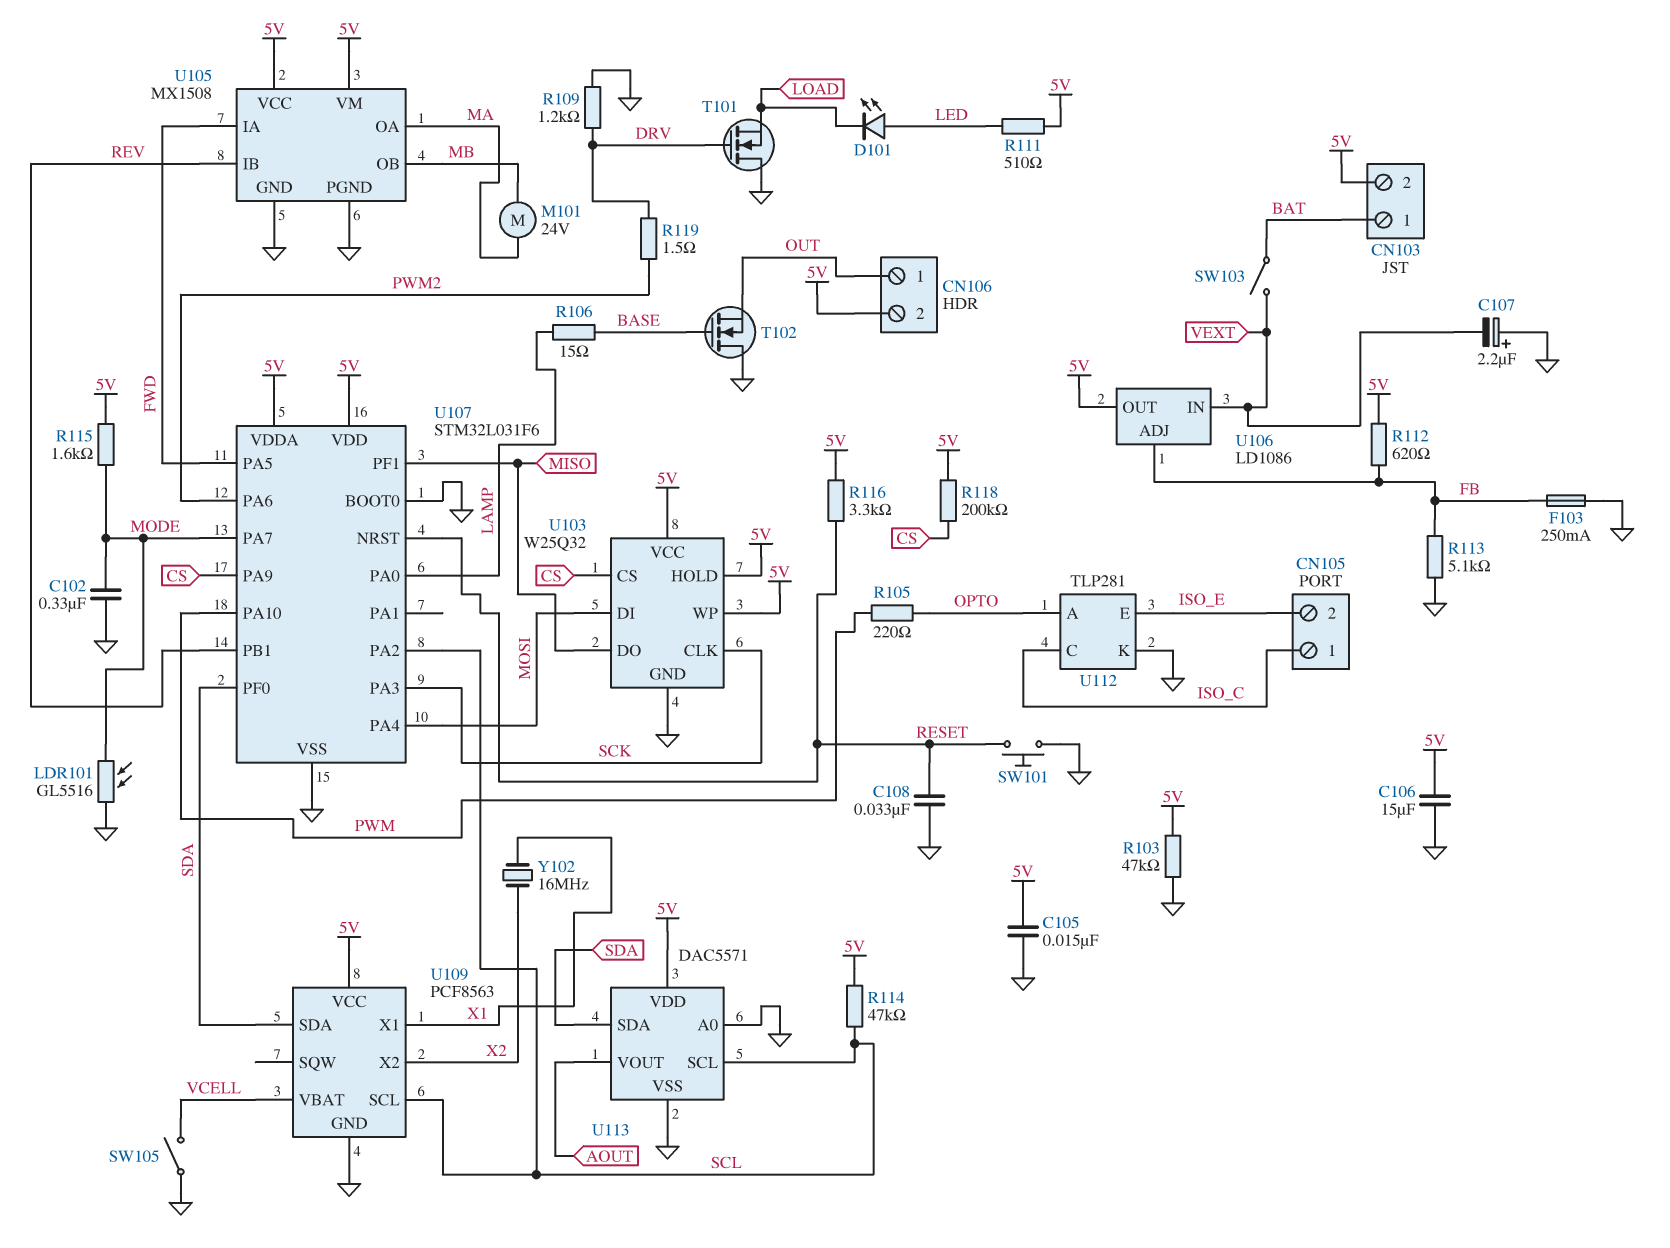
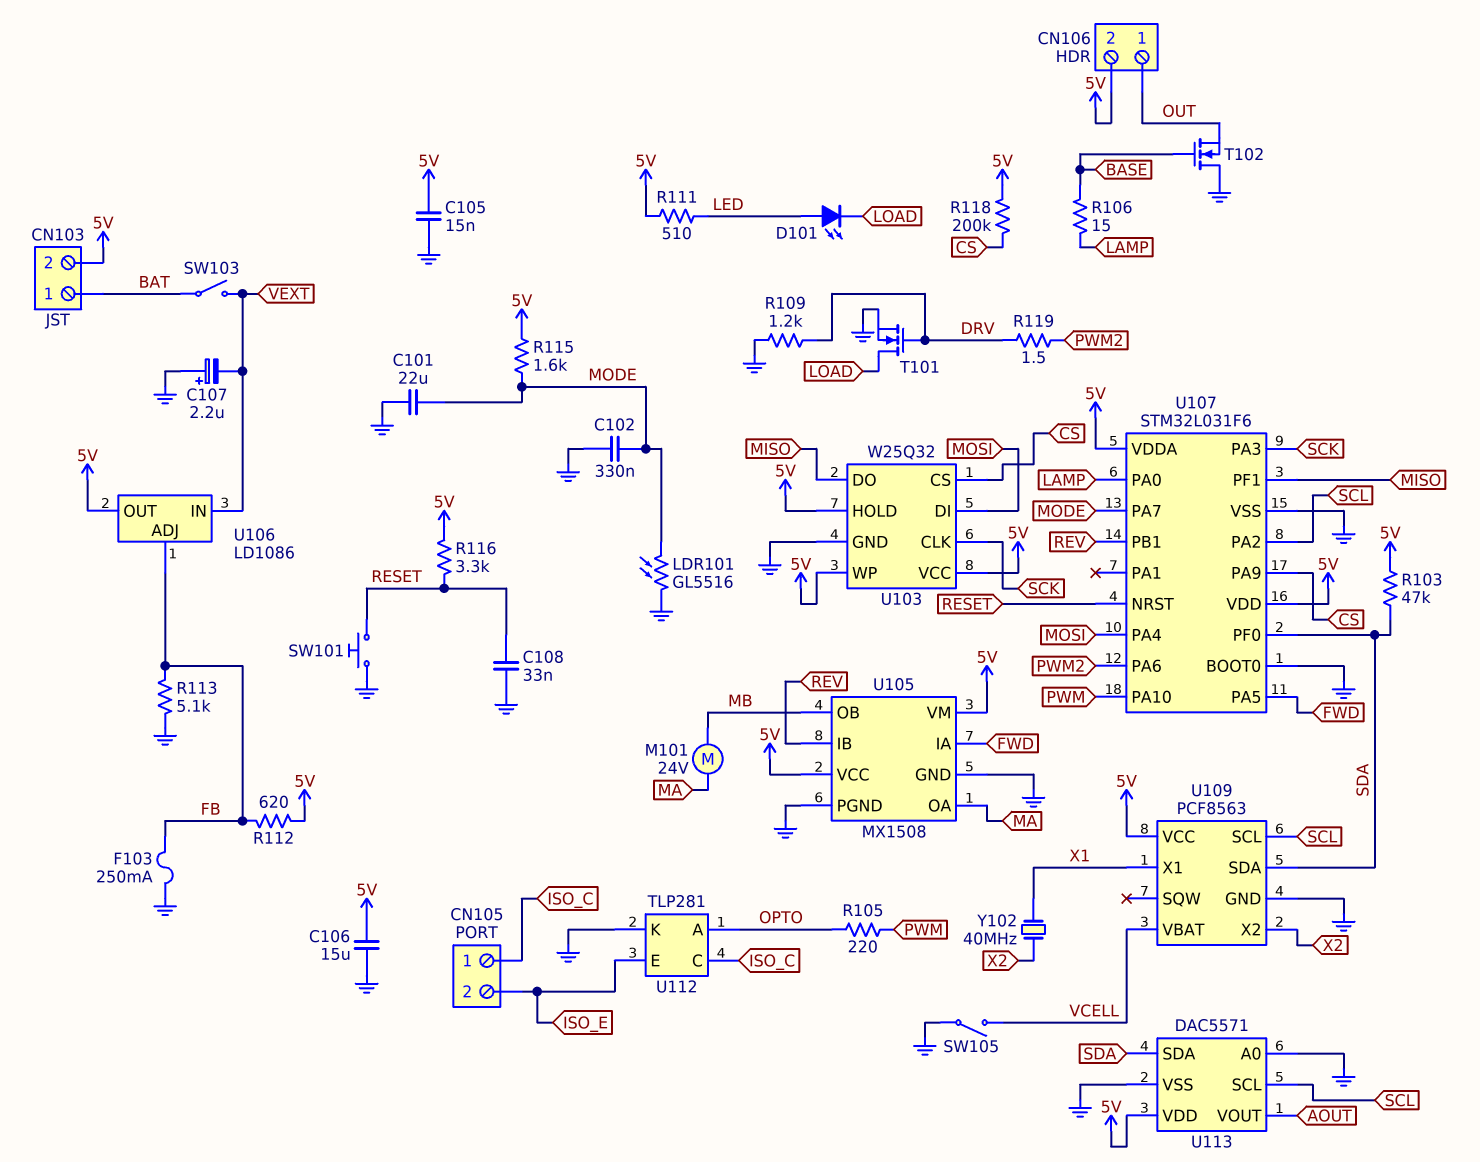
C101: none -> 22uF (GND, MODE)
R103: 47k (5V, GND) -> 47k (5V, SDA)
R114: 47k (5V, SCL) -> none
T101: NMOS (G DRV, D GND, S LOAD) -> NMOS (G DRV, D LOAD, S GND)
Y102: 16MHz (X1, X2) -> 40MHz (X1, X2)

